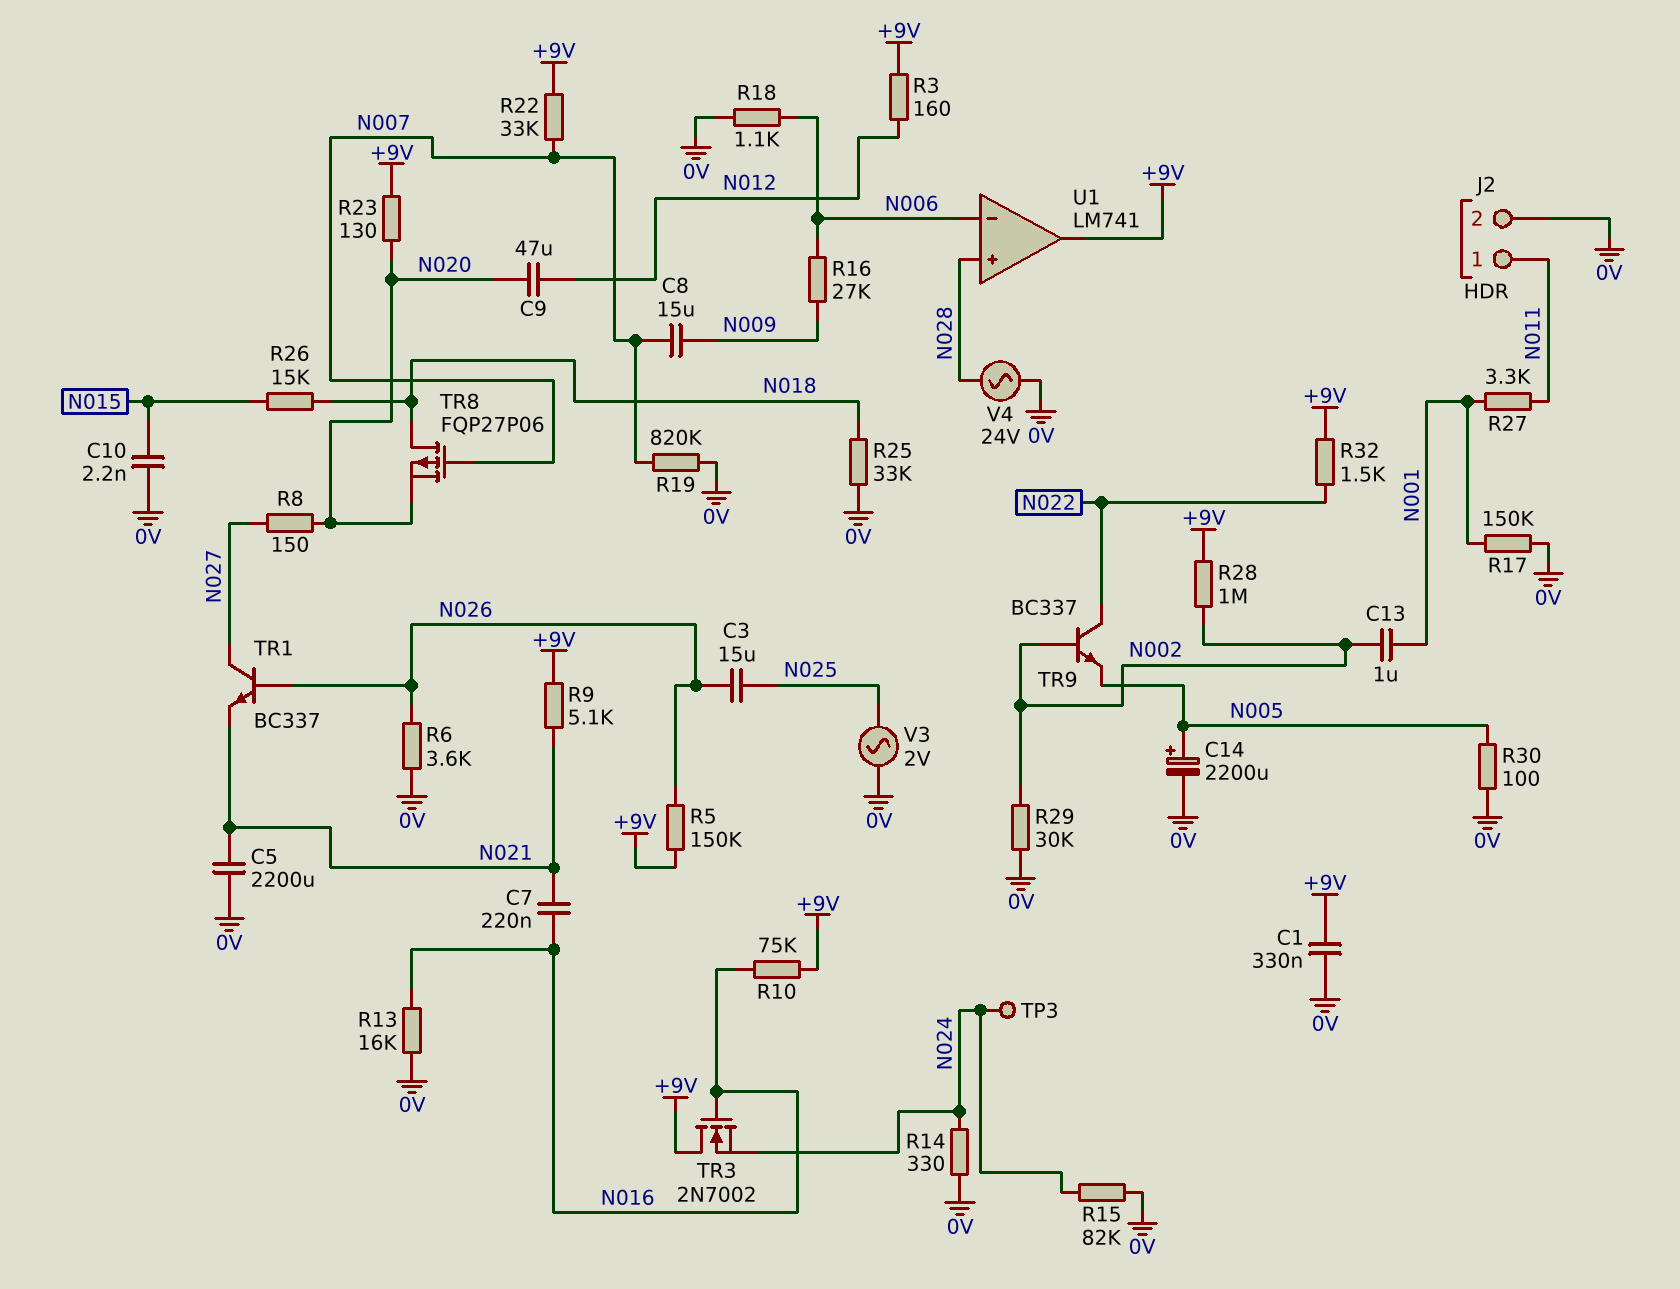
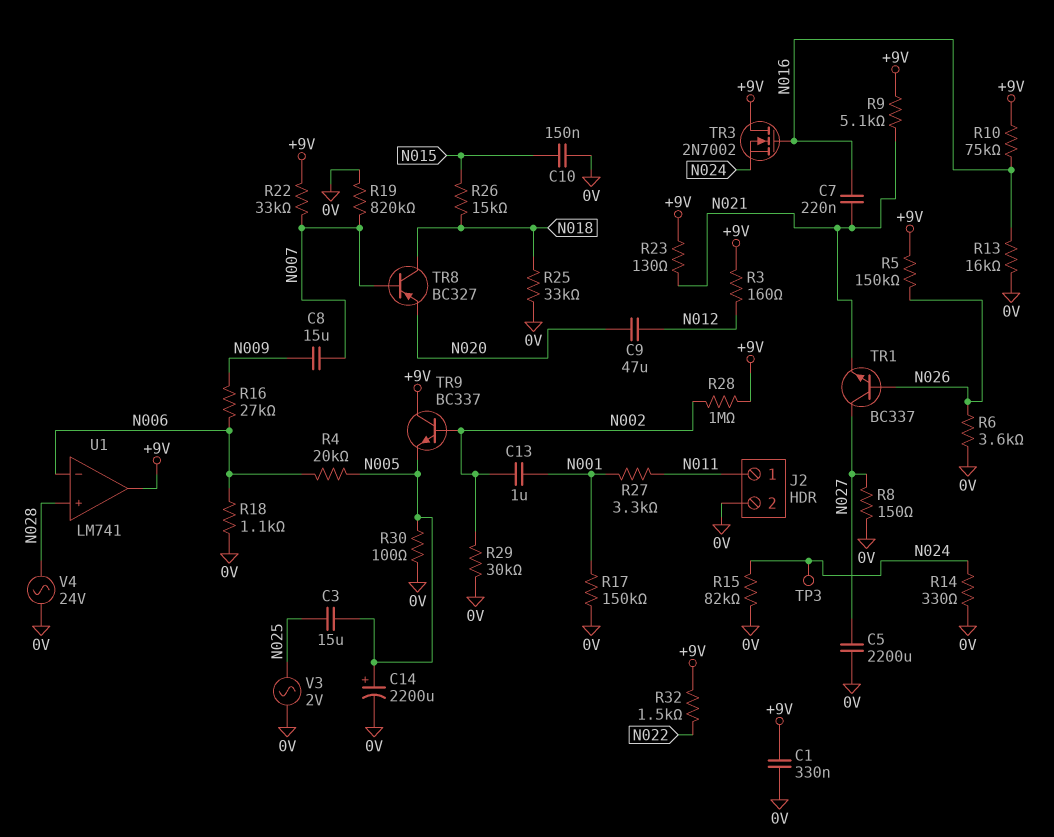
C3: 15uF (N025, N026) -> 15uF (N005, N025)
C5: 2200uF (0V, N021) -> 2200uF (0V, N027)
C10: 2.2nF (0V, N015) -> 150nF (0V, N015)
R4: none -> 20k (N005, N006)
R8: 150 (N020, N027) -> 150 (0V, N027)
R23: 130 (+9V, N020) -> 130 (+9V, N021)
TR8: PMOS FQP27P06 (G N007, D N018, S N020) -> PNP BC327 (B N007, C N018, E N020)
TR9: NPN BC337 (B N002, C N022, E N005) -> NPN BC337 (B N002, C +9V, E N005)

